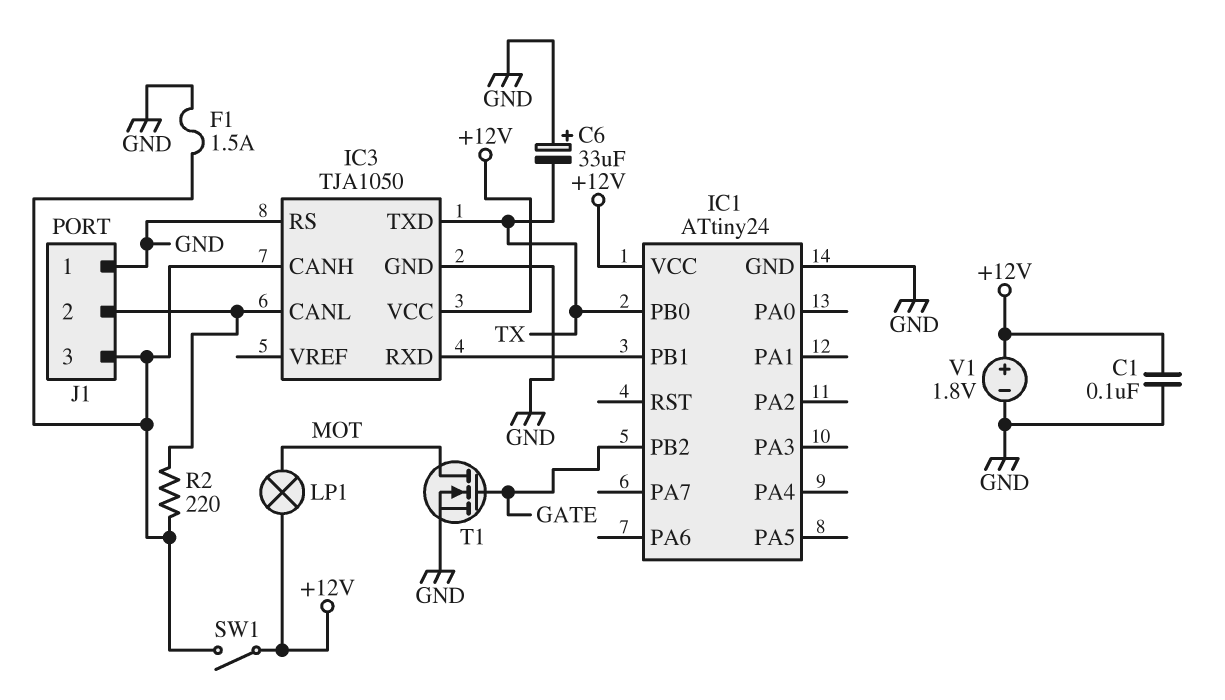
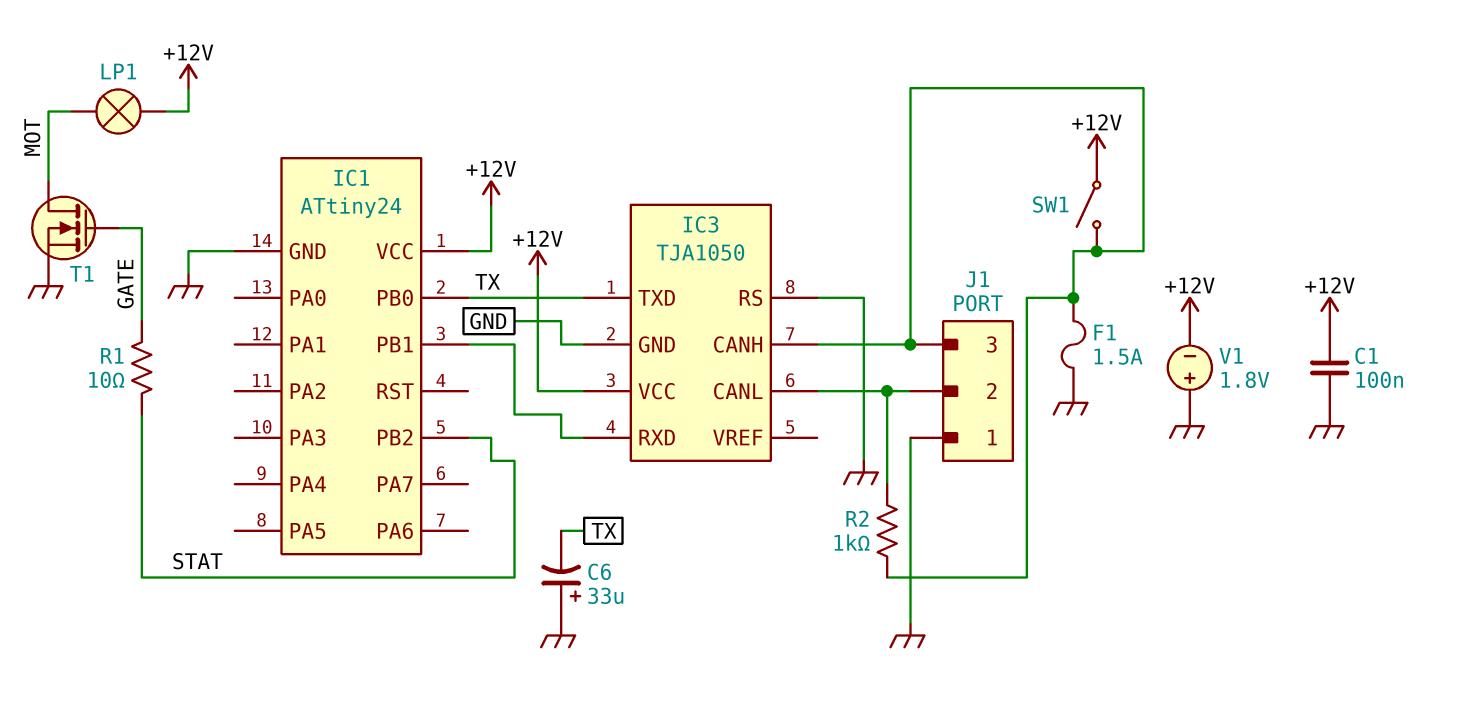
IC1 pin PB2: GATE -> STAT
R1: none -> 10 (GATE, STAT)
R2: 220 (IC3/CANH, IC3/CANL) -> 1k (IC3/CANH, IC3/CANL)
V1: 1.8V (plus +12V, minus GND) -> 1.8V (plus GND, minus +12V)

